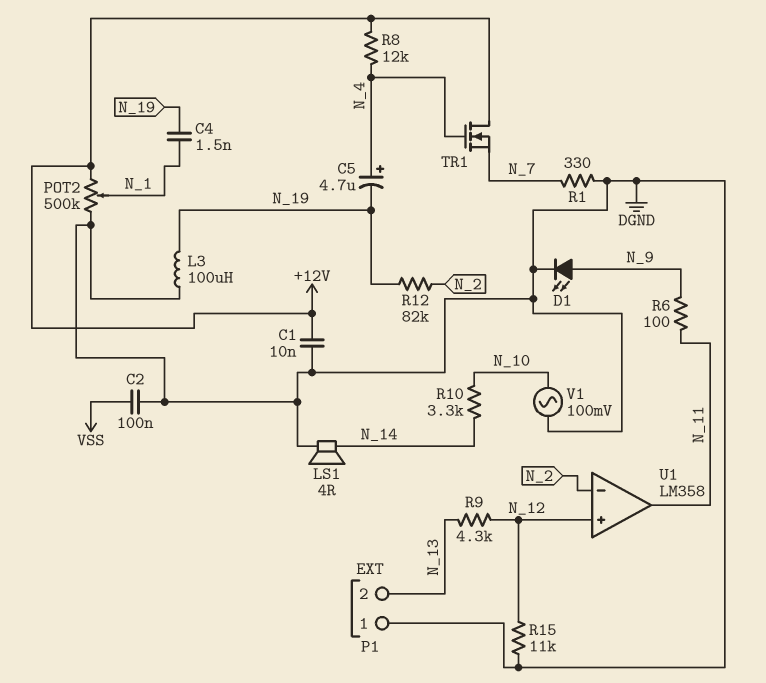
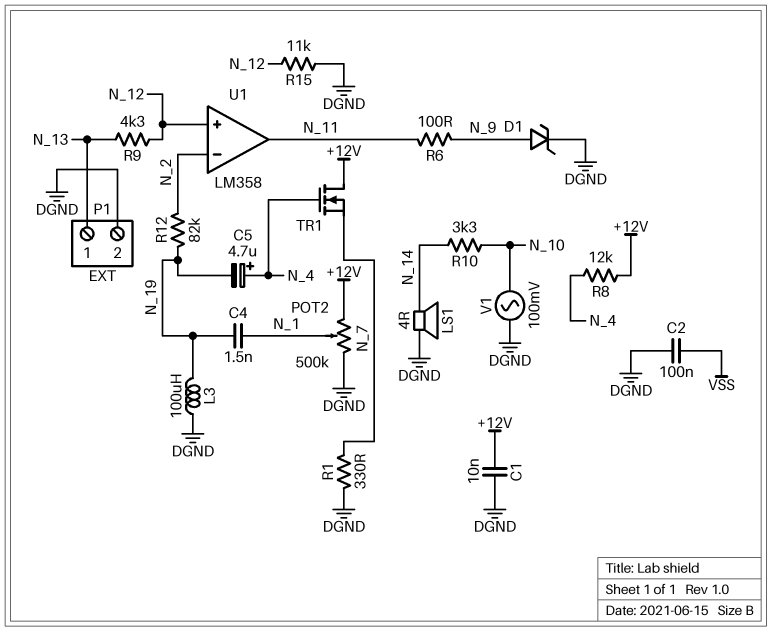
D1: LED (A N_9, K DGND) -> zener (A N_9, K DGND)
P1 pin 1: DGND -> N_13
P1 pin 2: N_13 -> DGND

